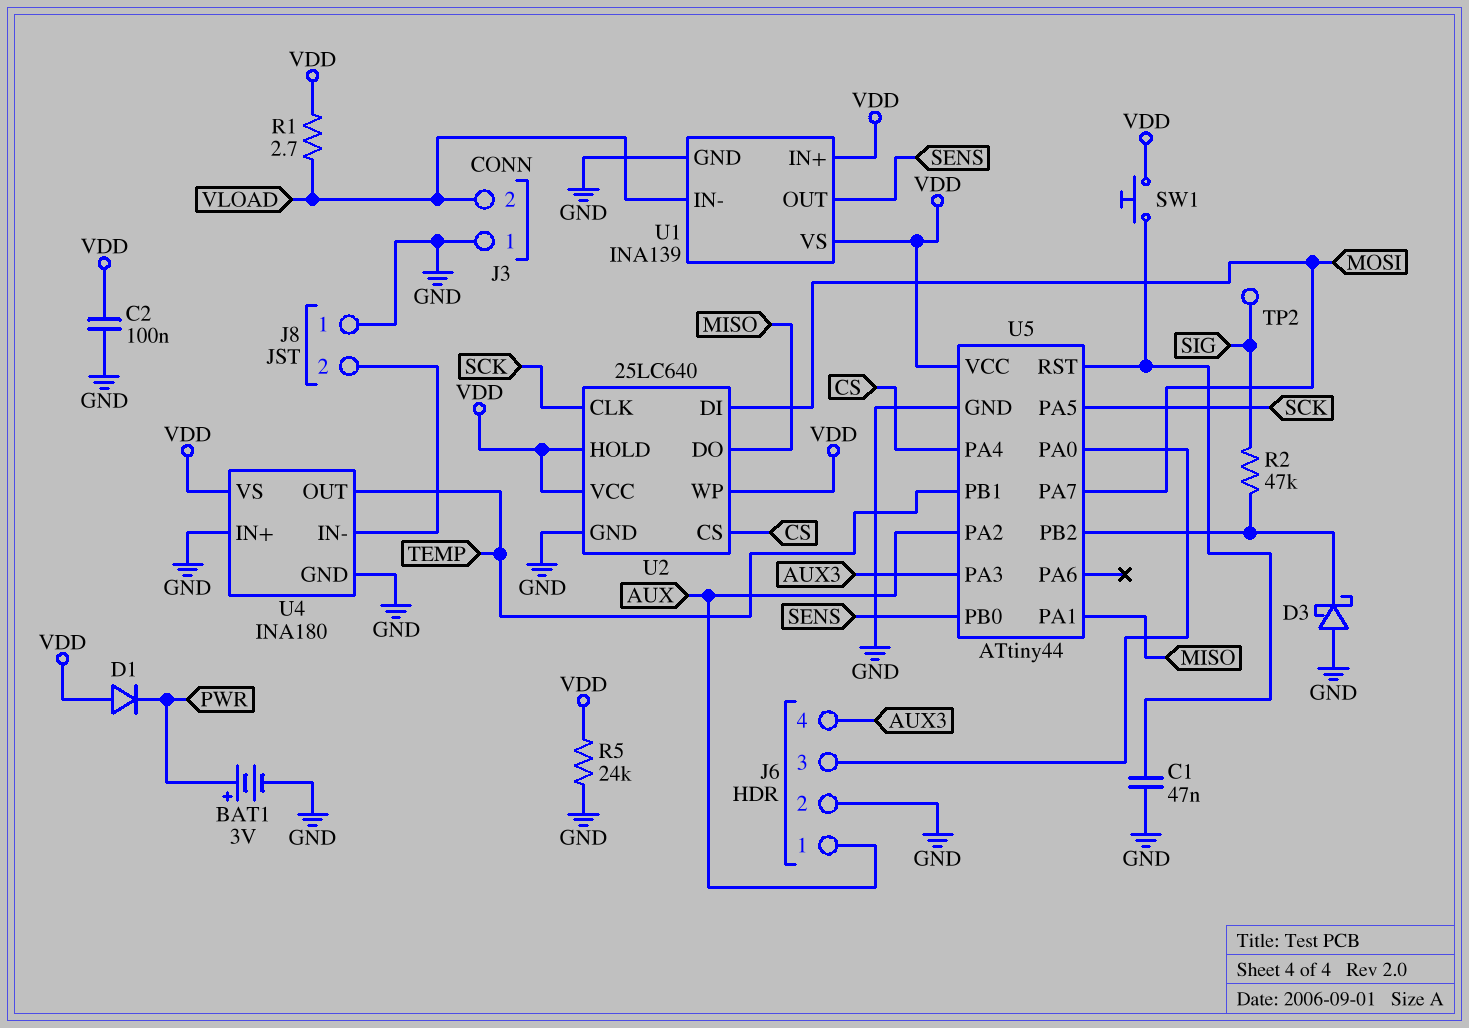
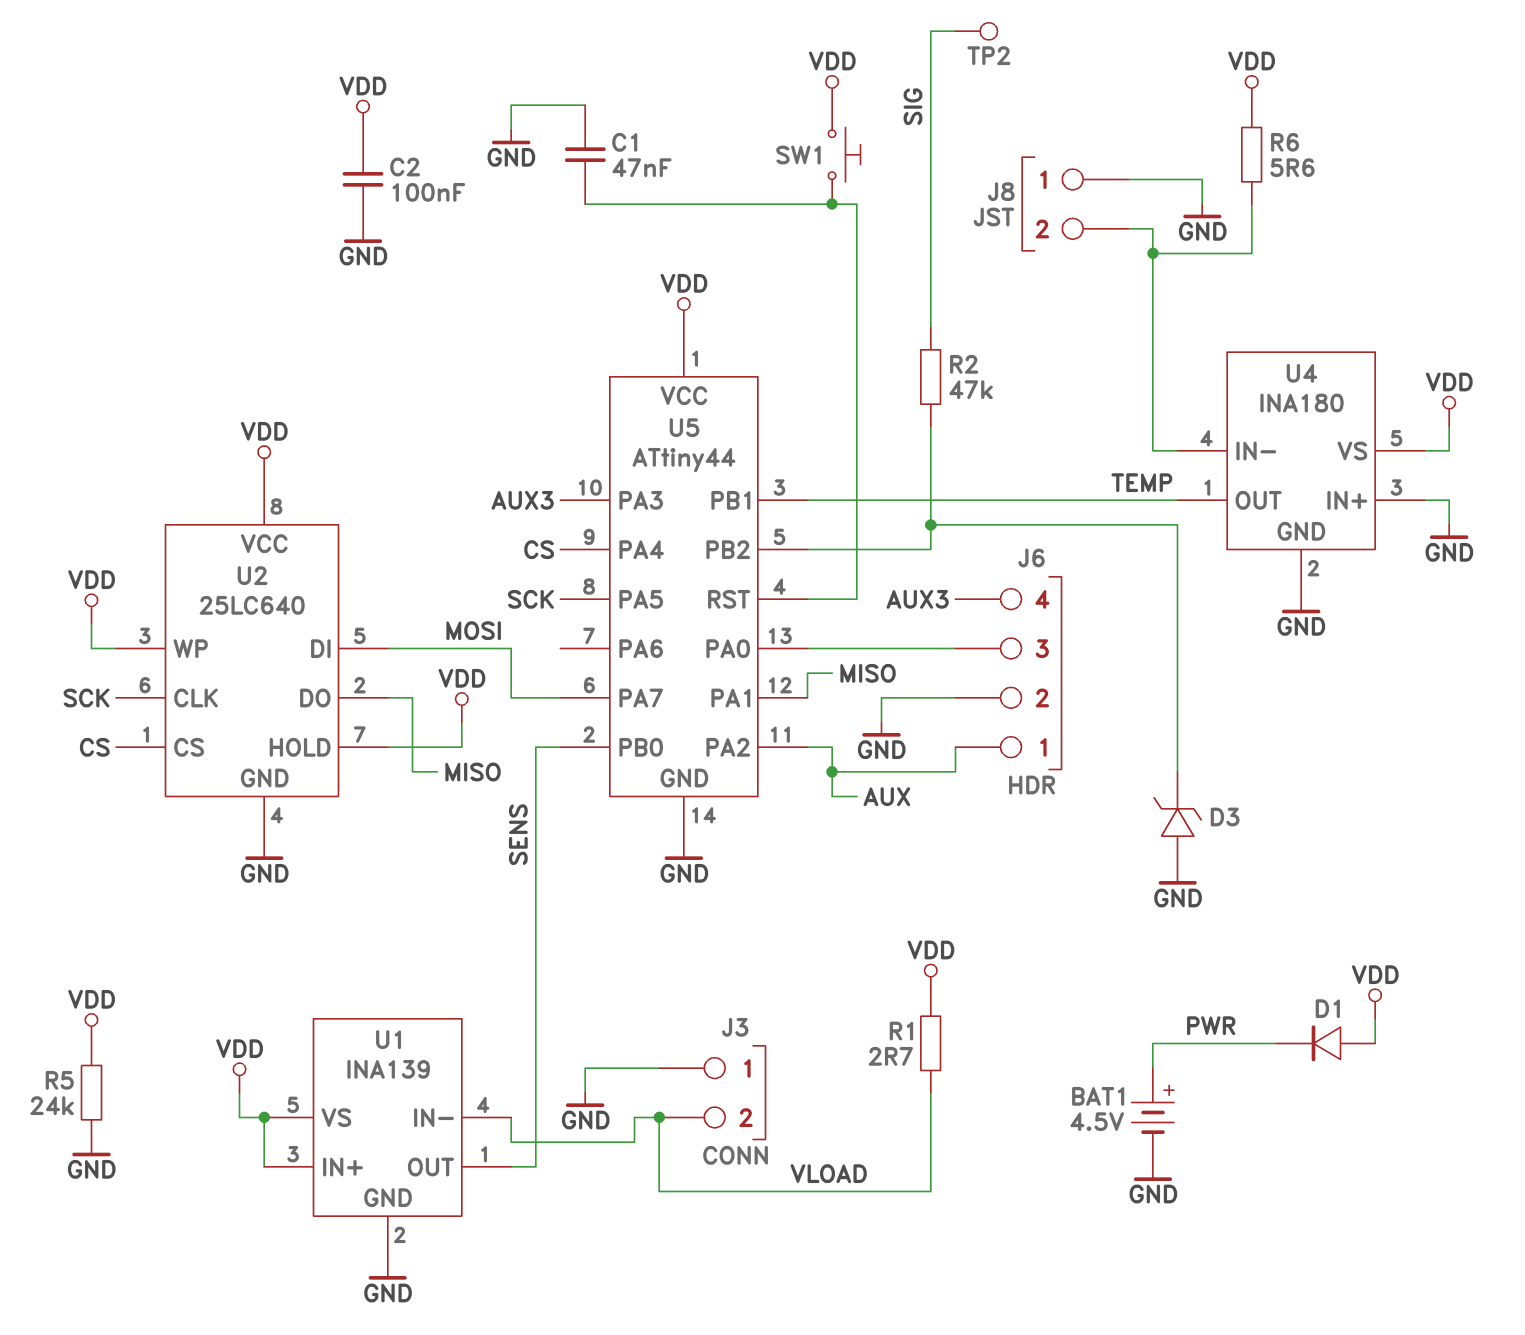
BAT1: 3V (plus PWR, minus GND) -> 4.5V (plus PWR, minus GND)
D3: schottky (A GND, K U5/PB2) -> zener (A GND, K U5/PB2)
R6: none -> 5.6 (J8/2, VDD)

